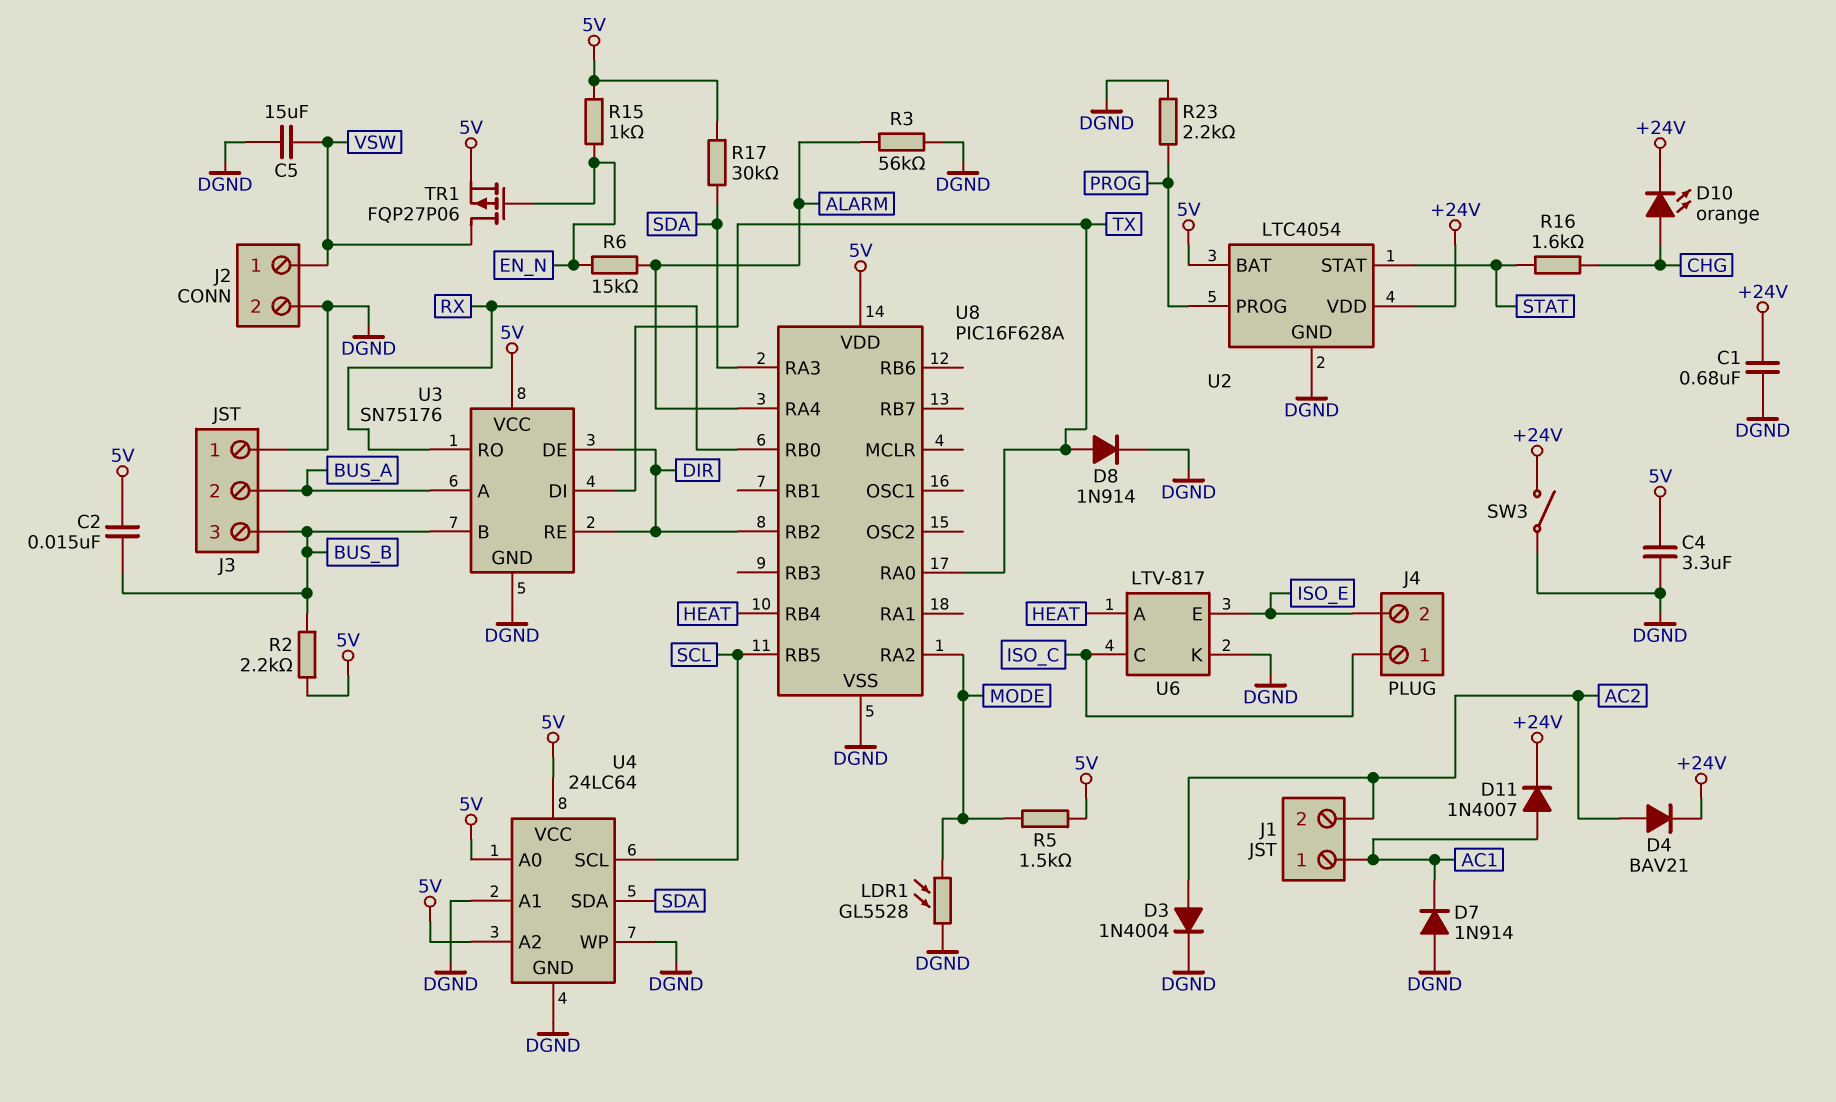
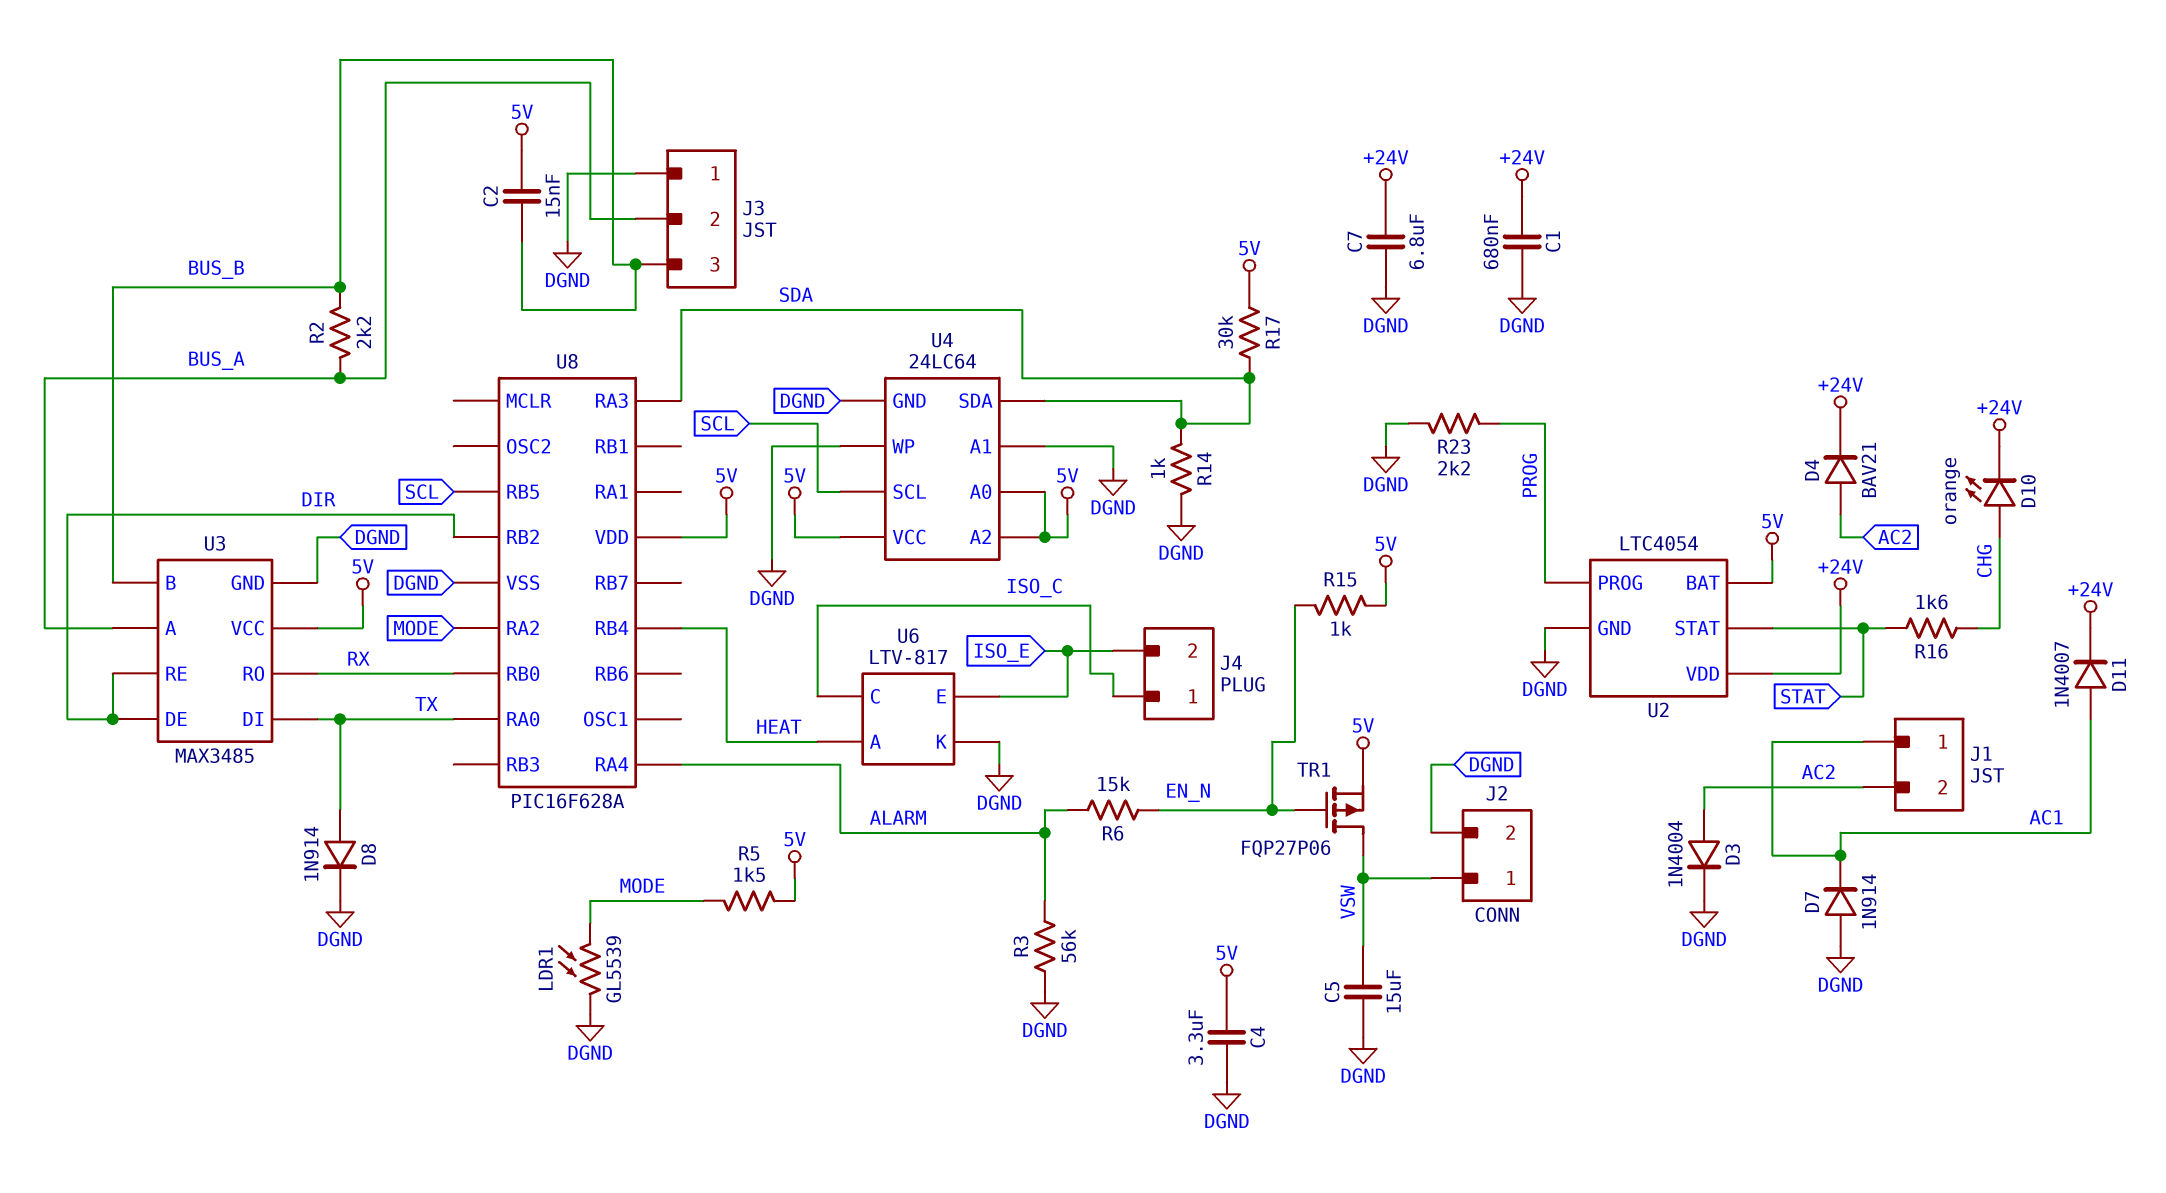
C7: none -> 6.8uF (+24V, DGND)
LDR1: GL5528 (DGND, MODE) -> GL5539 (DGND, MODE)
R2: 2.2k (5V, BUS_B) -> 2.2k (BUS_A, BUS_B)
R14: none -> 1k (DGND, SDA)
SW3: switch (+24V, DGND) -> none
U3: SN75176 -> MAX3485

